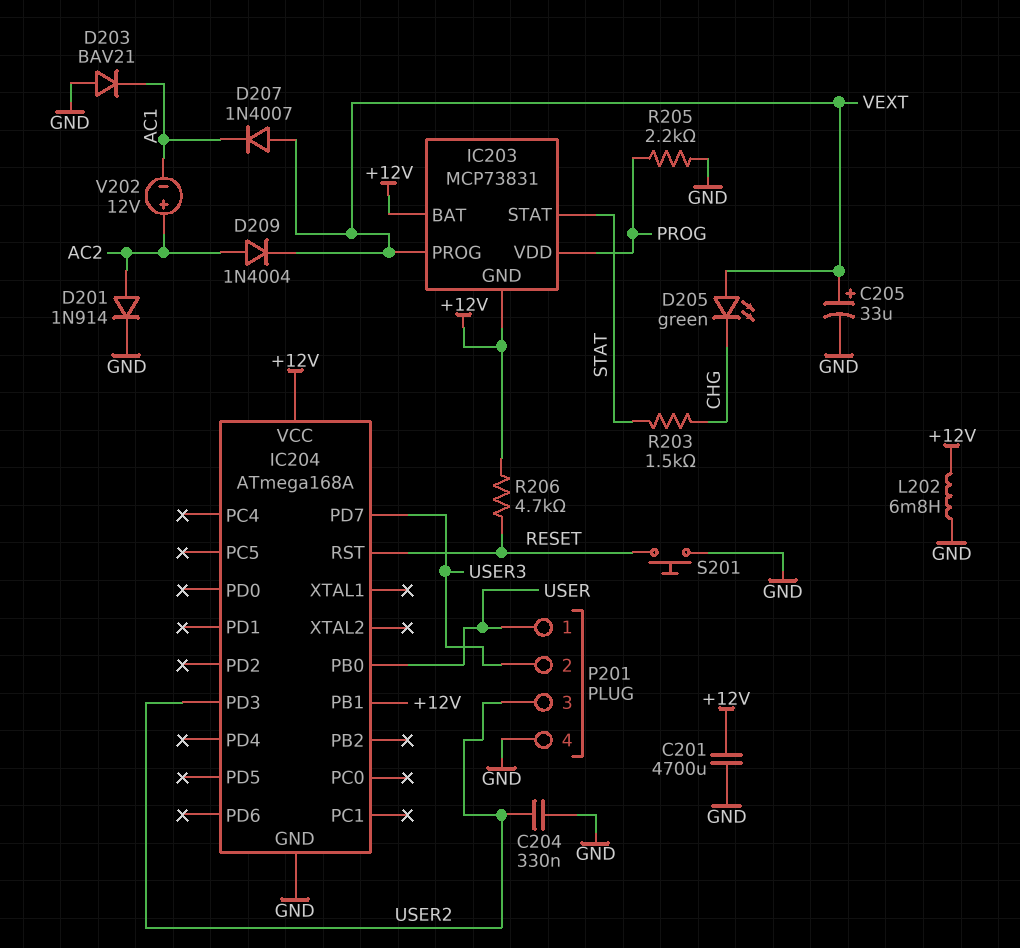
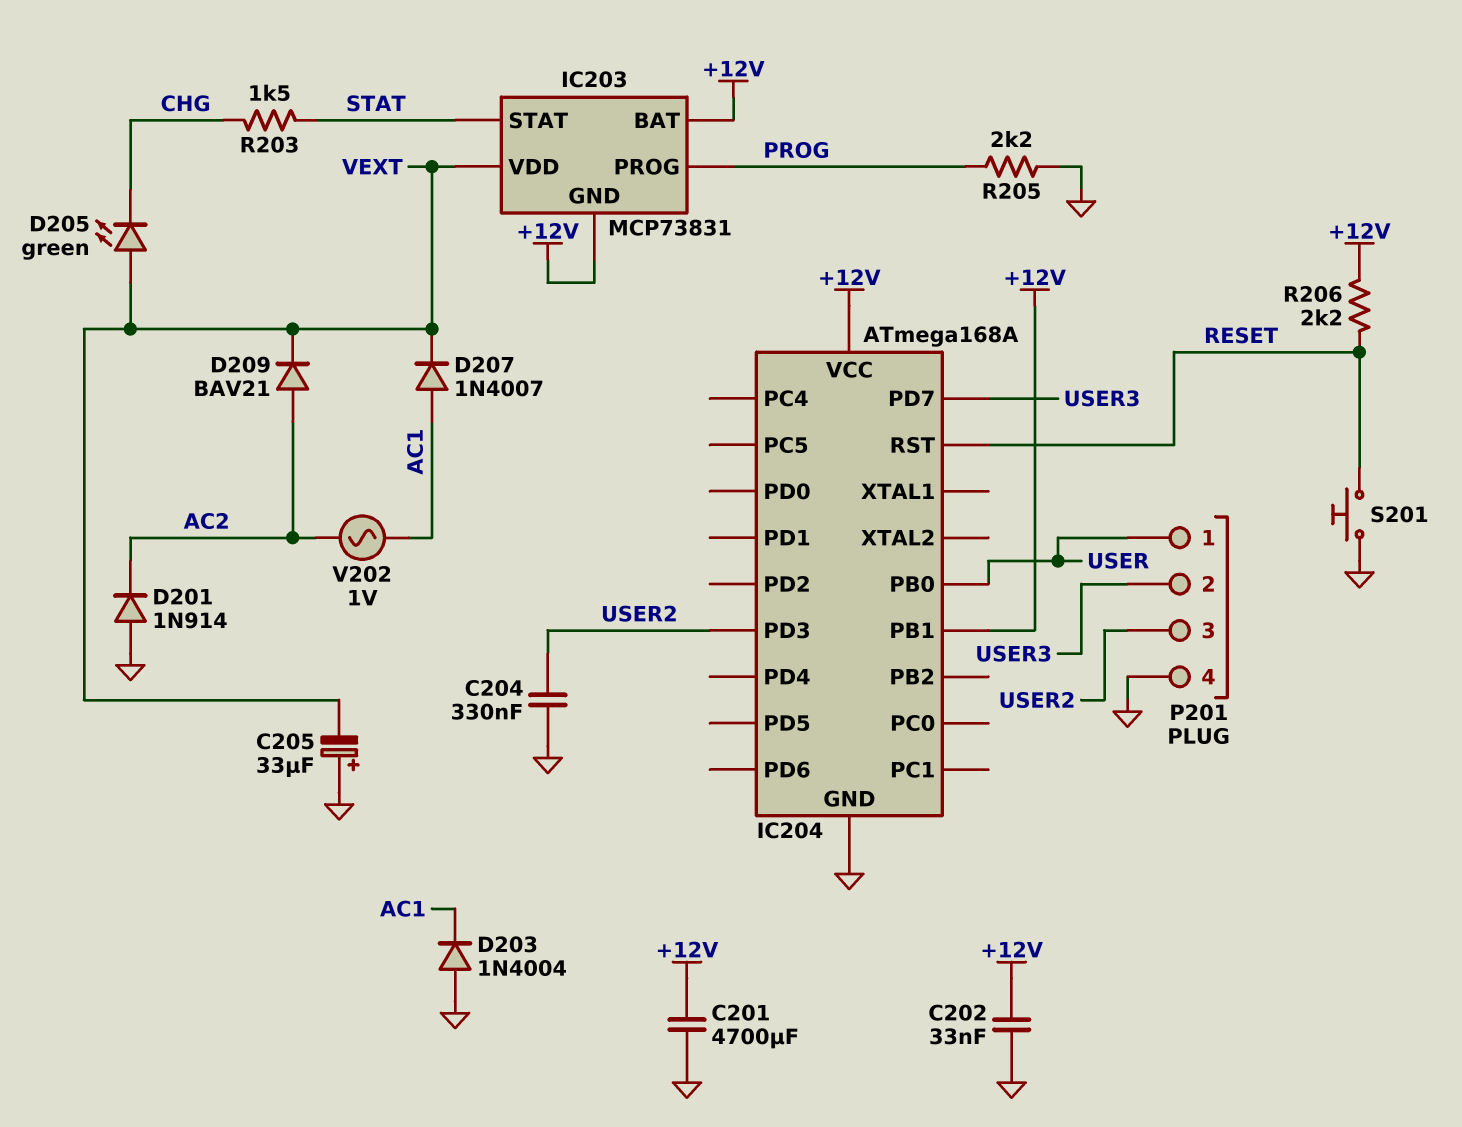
C202: none -> 33nF (+12V, GND)
C205: 33uF (plus VEXT, minus GND) -> 33uF (plus GND, minus VEXT)
D201: diode 1N914 (A AC2, K GND) -> diode 1N914 (A GND, K AC2)
D203: diode BAV21 (A GND, K AC1) -> diode 1N4004 (A GND, K AC1)
D207: diode 1N4007 (A VEXT, K AC1) -> diode 1N4007 (A AC1, K VEXT)
D209: diode 1N4004 (A AC2, K VEXT) -> diode BAV21 (A AC2, K VEXT)
IC203 pin PROG: VEXT -> PROG
IC203 pin VDD: PROG -> VEXT
L202: 6.8mH (+12V, GND) -> none
R206: 4.7k (+12V, RESET) -> 2.2k (+12V, RESET)
V202: 12V (plus AC2, minus AC1) -> AC 1V (AC1, AC2)

